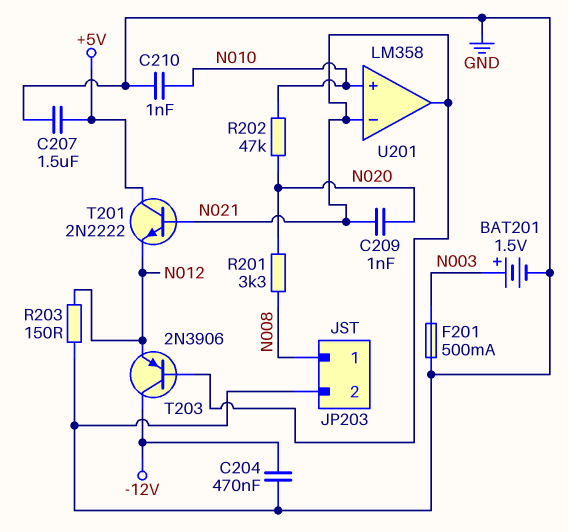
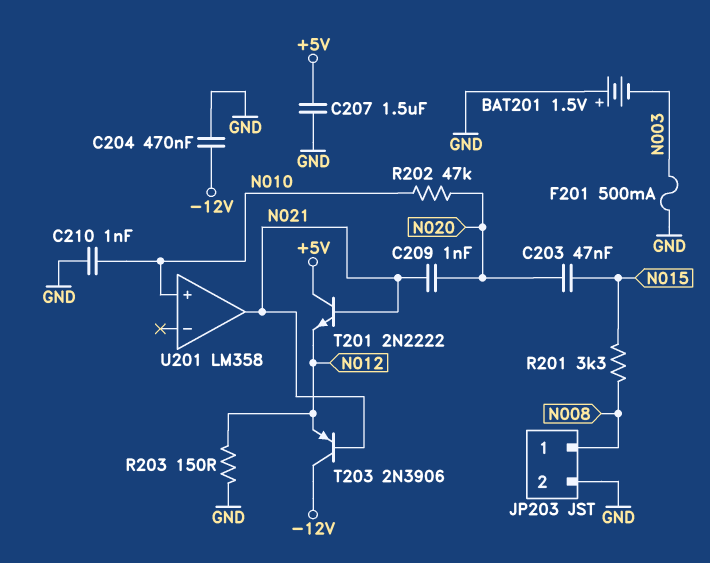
BAT201: 1.5V (plus N003, minus GND) -> 1.5V (plus GND, minus N003)
C203: none -> 47nF (N015, N020)
R201: 3.3k (N008, N020) -> 3.3k (N008, N015)
U201 pin in-: N021 -> none

